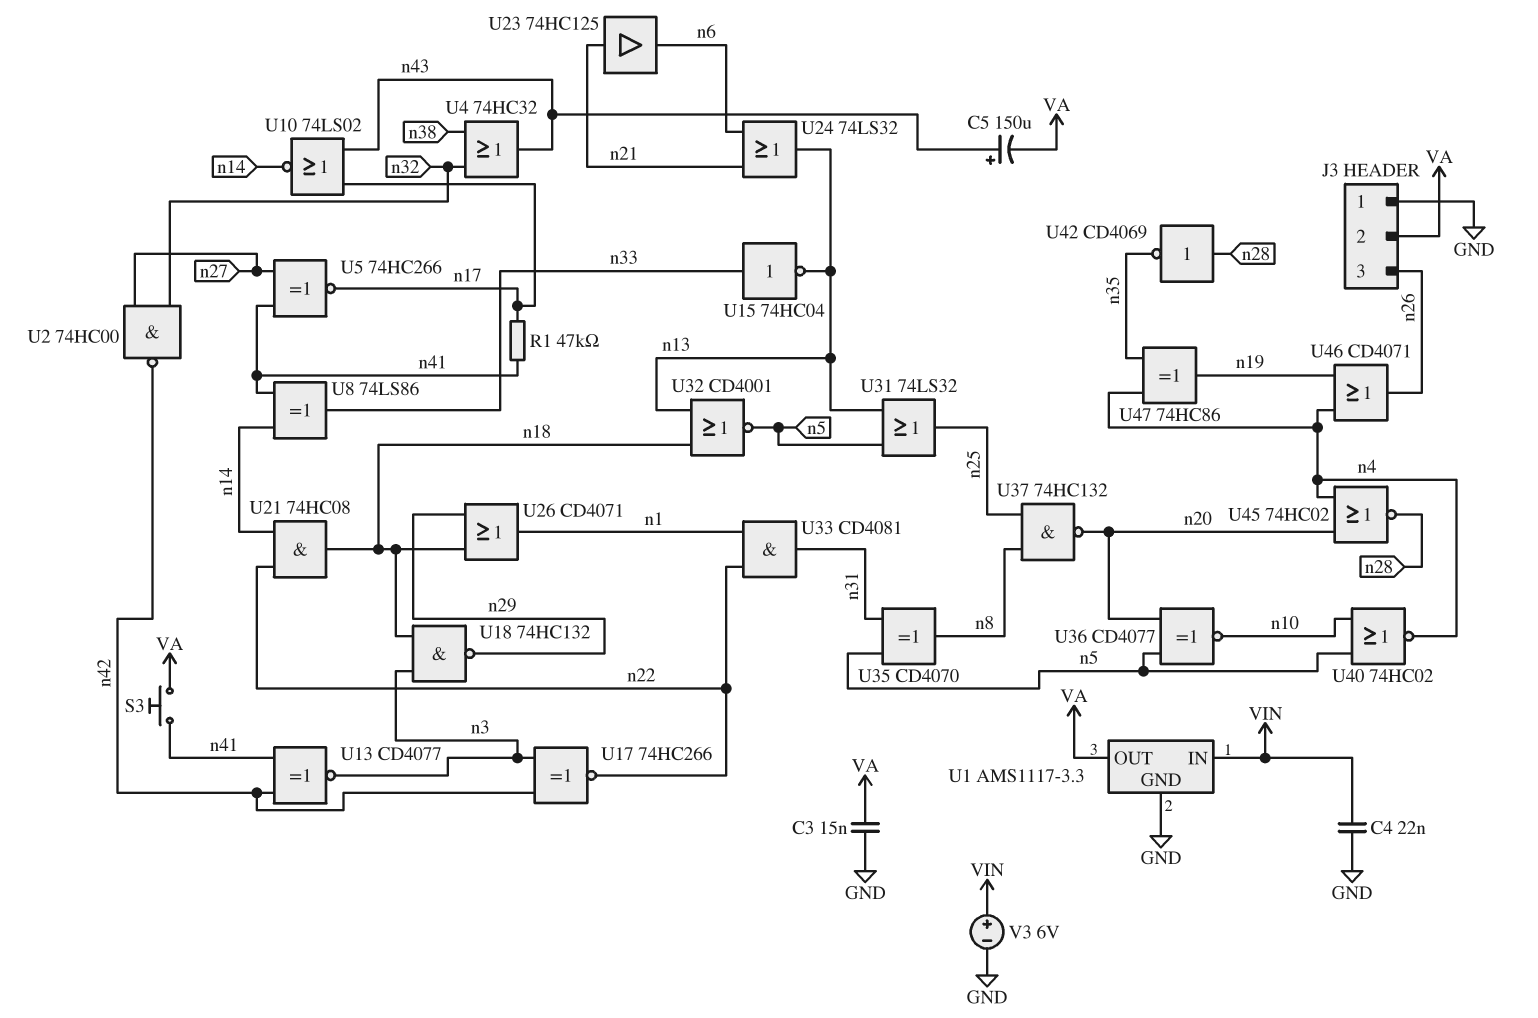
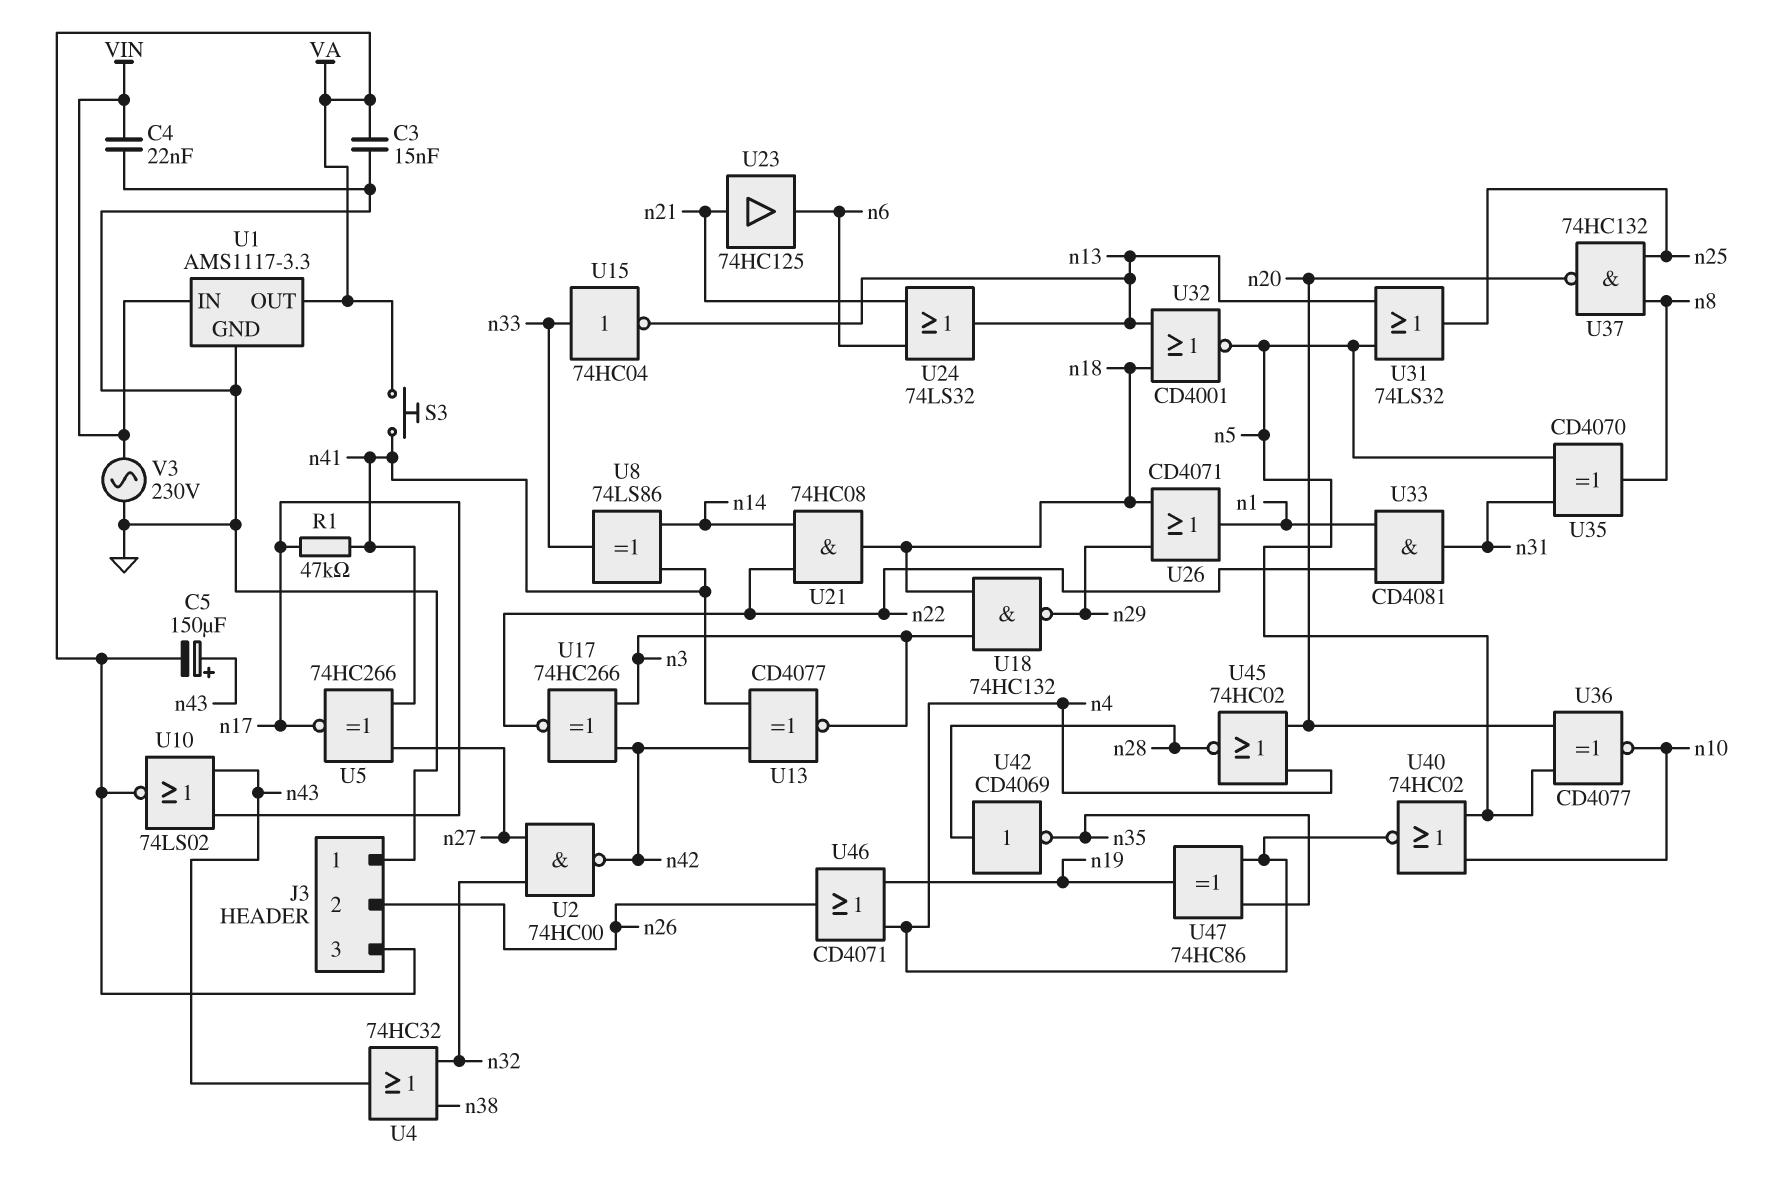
J3 pin 2: VA -> n26
J3 pin 3: n26 -> VA
U10: NOR 74LS02 (in n17, in n43, out n14) -> NOR 74LS02 (in n17, in n43, out VA)
V3: 6V (plus VIN, minus GND) -> AC 230V (GND, VIN)

